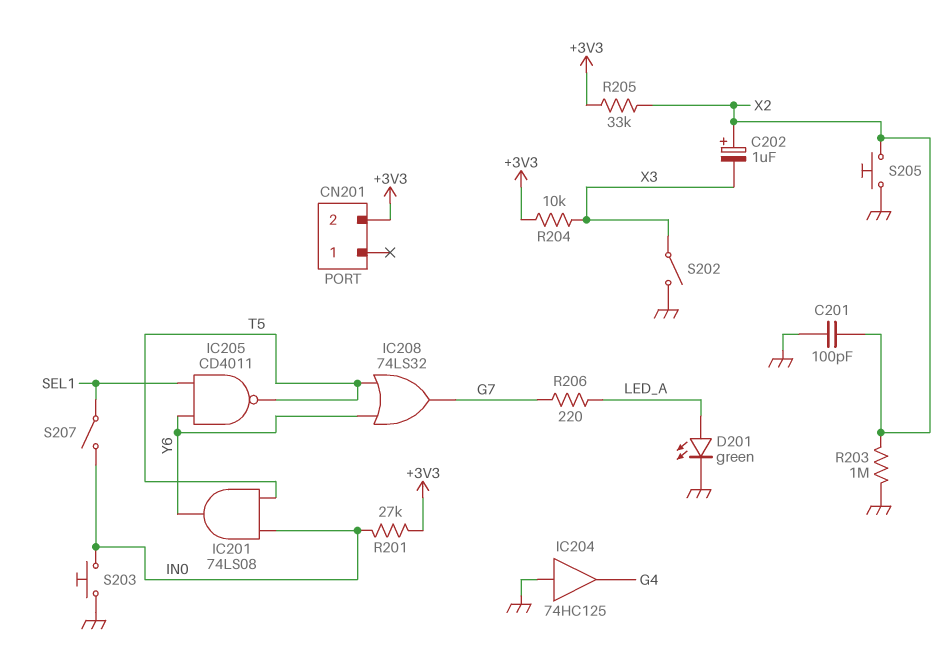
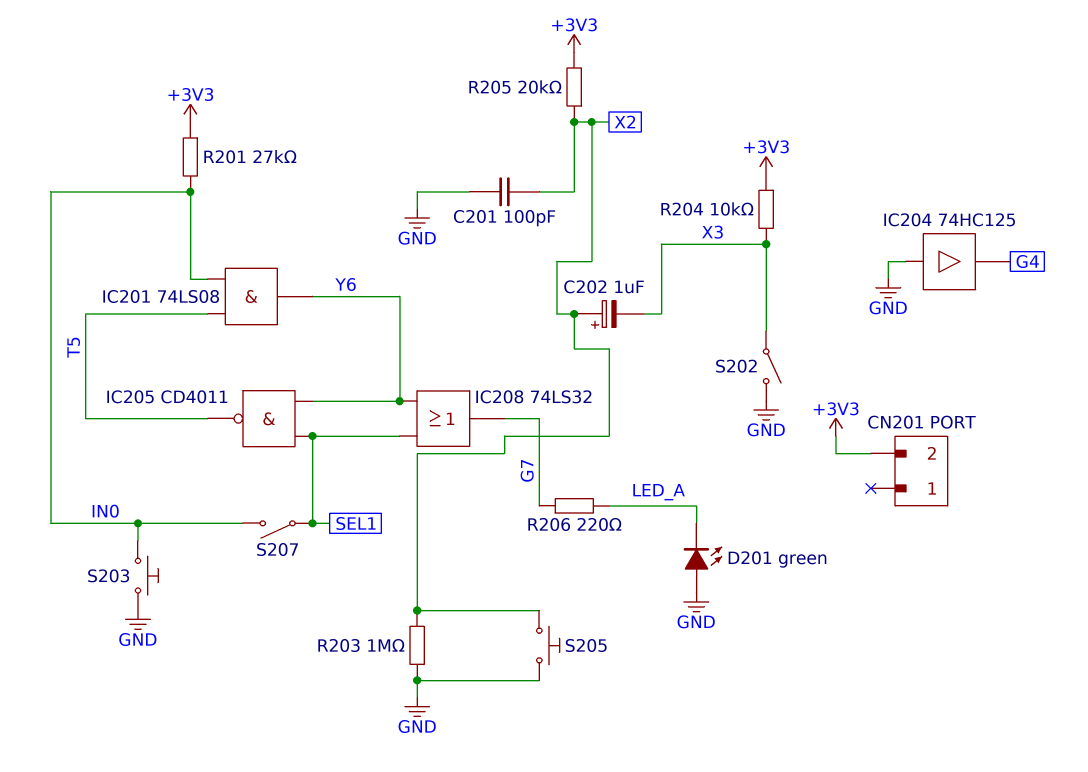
D201: LED green (A LED_A, K GND) -> LED green (A GND, K LED_A)
IC208: OR 74LS32 (in T5, in Y6, out G7) -> OR 74LS32 (in SEL1, in Y6, out G7)
R205: 33k (+3V3, X2) -> 20k (+3V3, X2)

